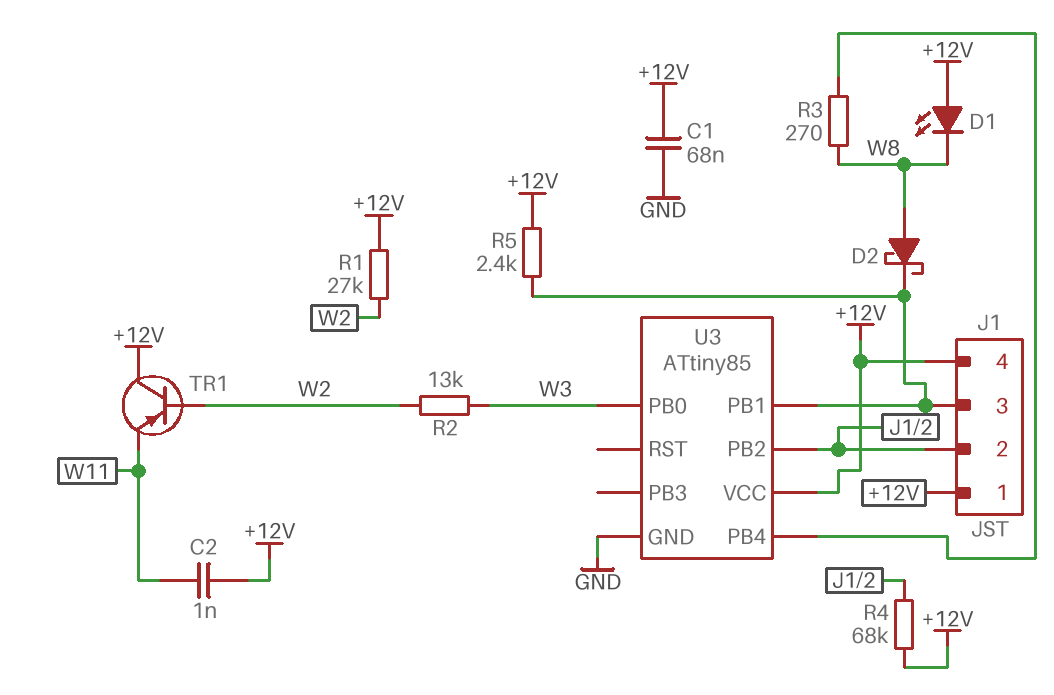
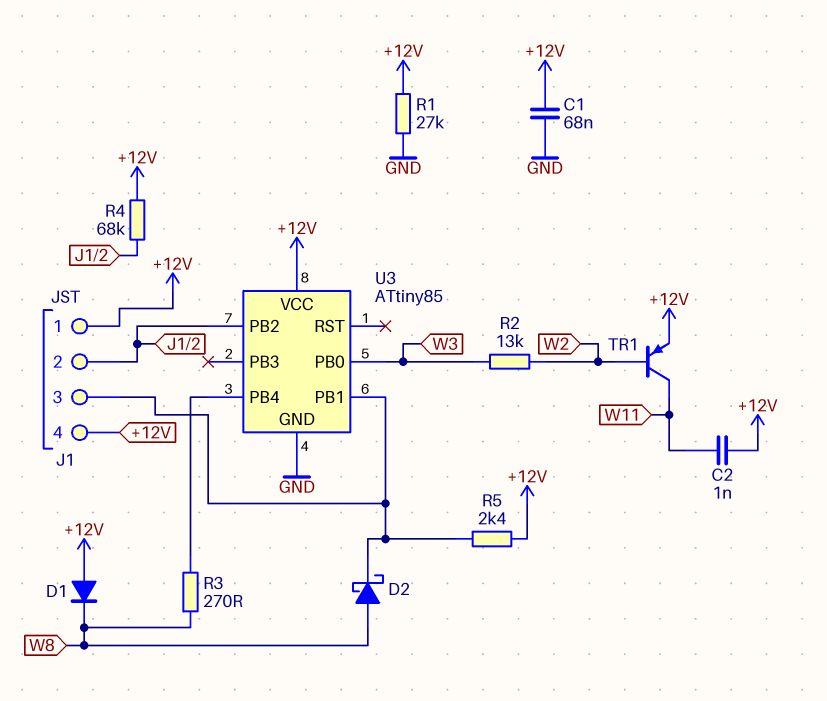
D1: LED (A +12V, K W8) -> diode (A +12V, K W8)
R1: 27k (+12V, W2) -> 27k (+12V, GND)
TR1: PNP (B W2, C +12V, E W11) -> PNP (B W2, C W11, E +12V)

